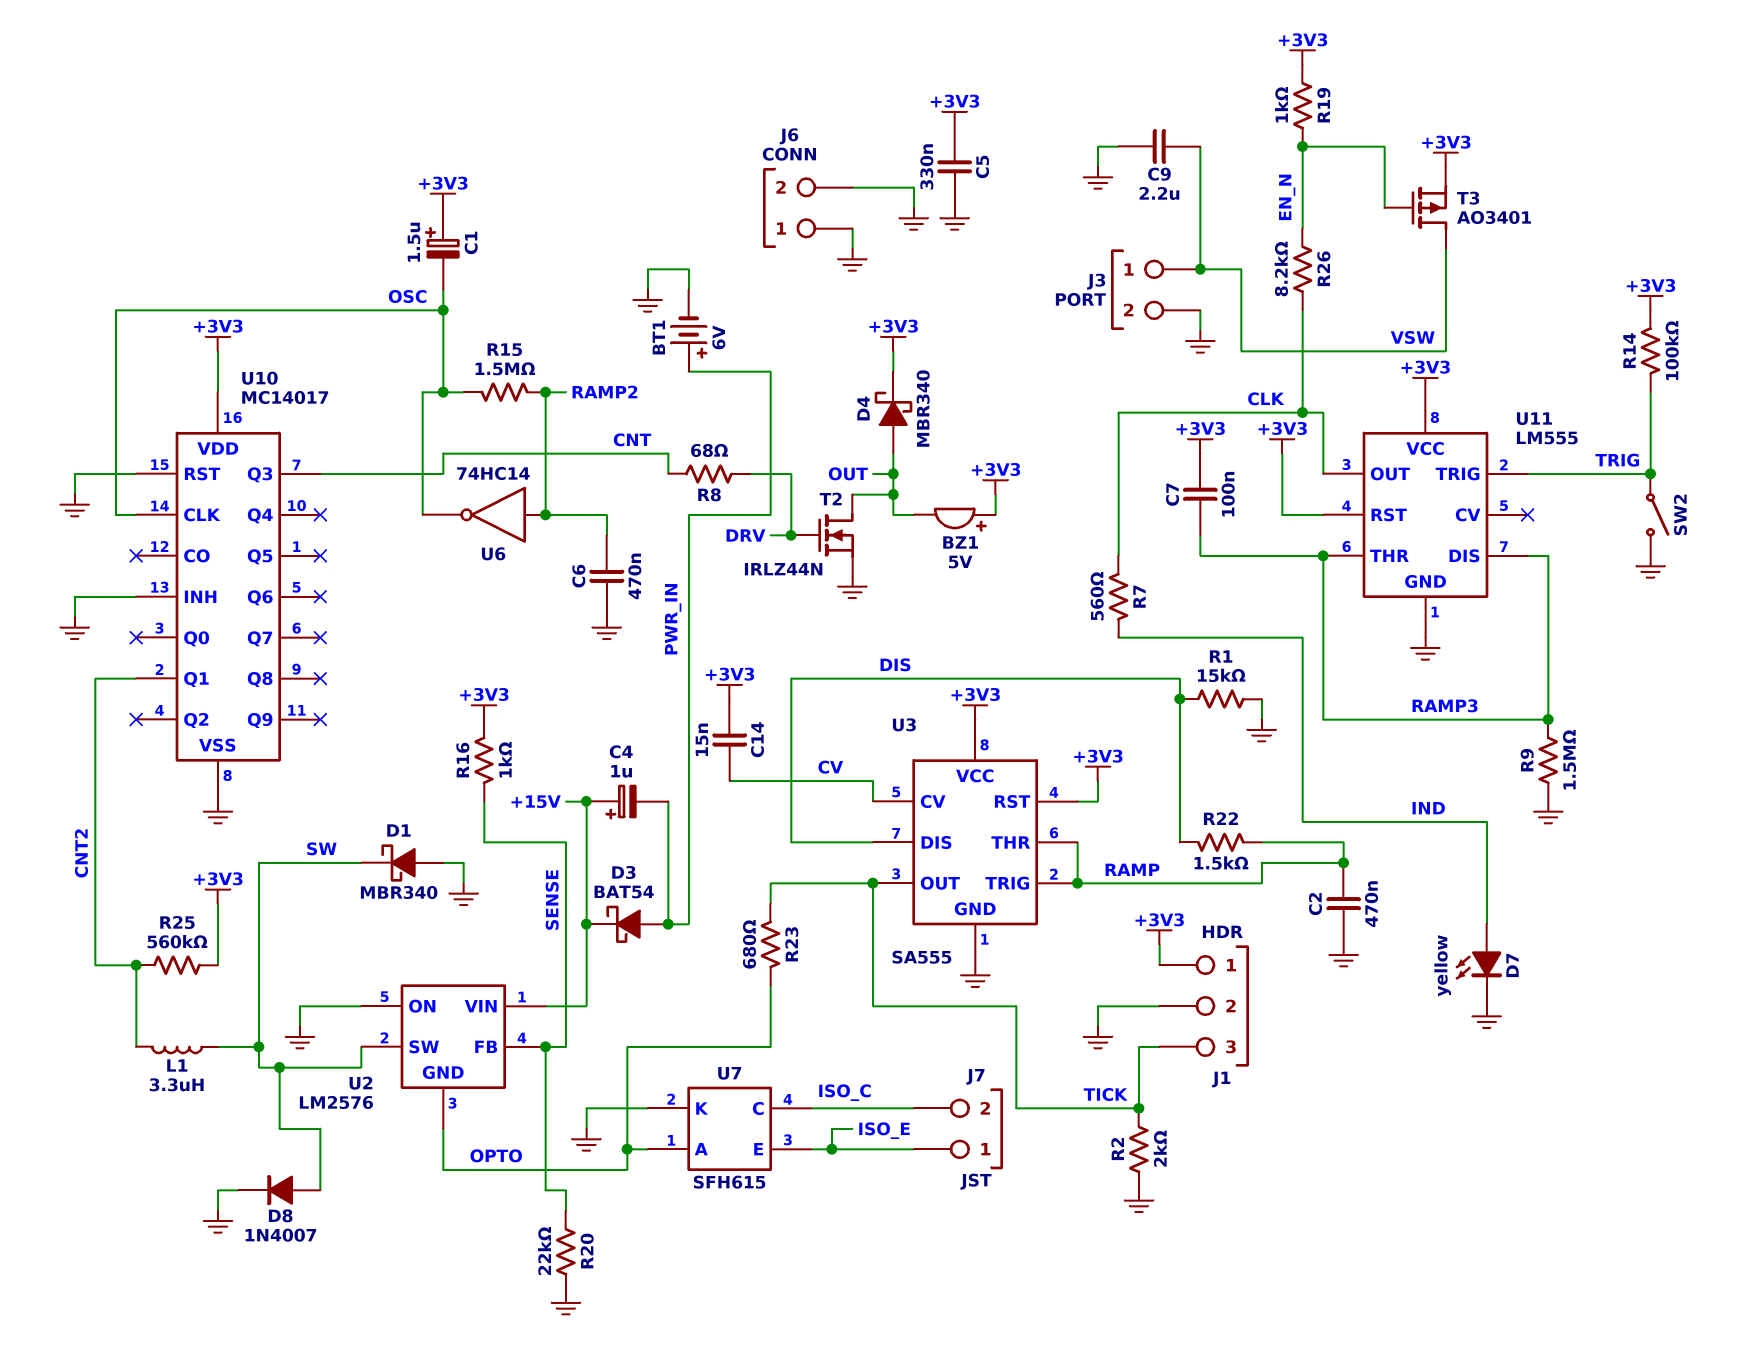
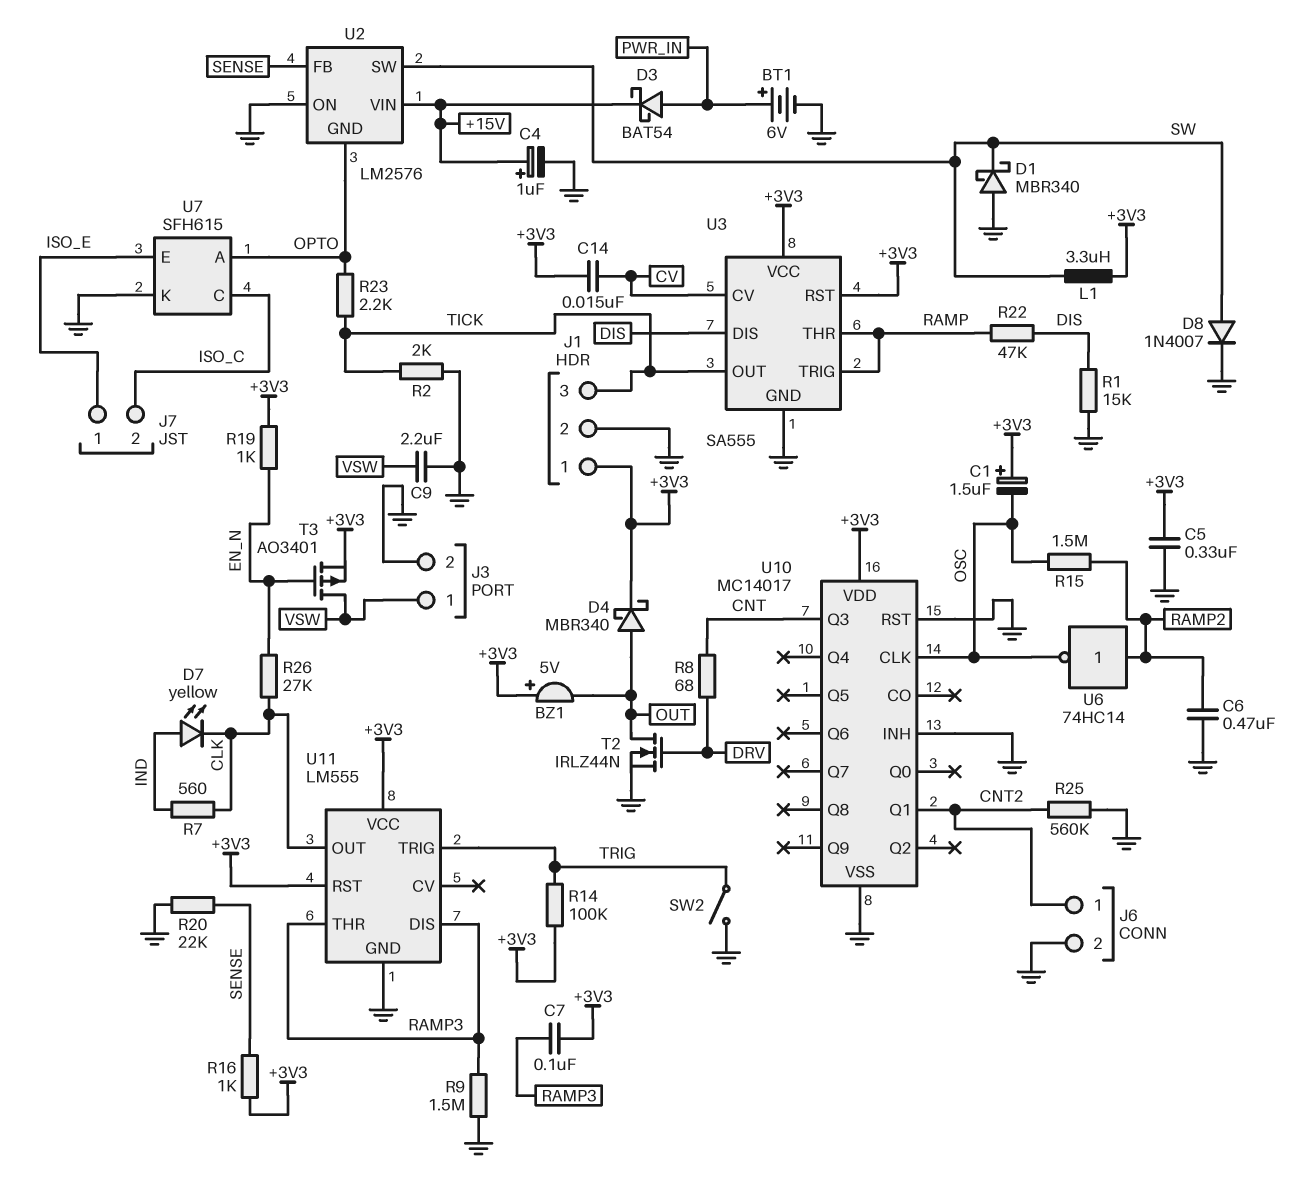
C2: 470nF (GND, RAMP) -> none
C4: 1uF (plus +15V, minus PWR_IN) -> 1uF (plus +15V, minus GND)
D7: LED yellow (A IND, K GND) -> LED yellow (A IND, K CLK)
J6 pin 1: GND -> CNT2
L1: 3.3uH (CNT2, SW) -> 3.3uH (+3V3, SW)
R22: 1.5k (DIS, RAMP) -> 47k (DIS, RAMP)
R23: 680 (OPTO, TICK) -> 2.2k (OPTO, TICK)
R25: 560k (+3V3, CNT2) -> 560k (CNT2, GND)
R26: 8.2k (CLK, EN_N) -> 27k (CLK, EN_N)

